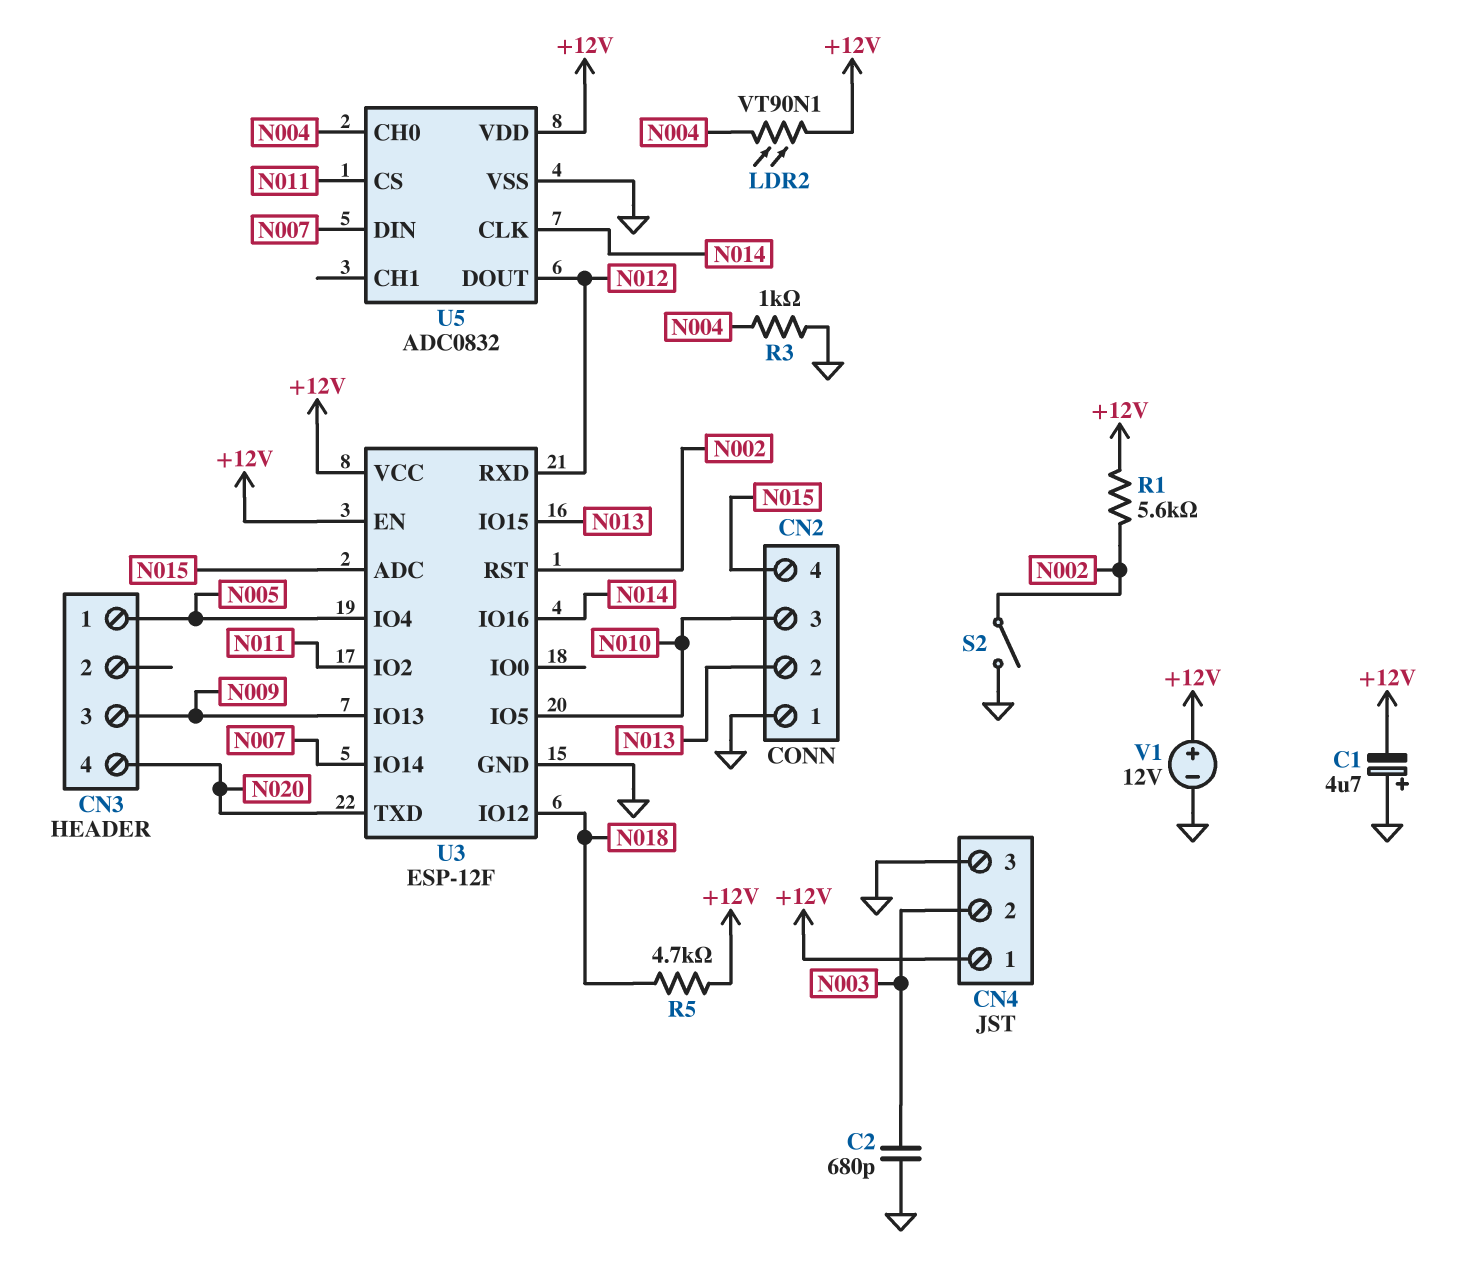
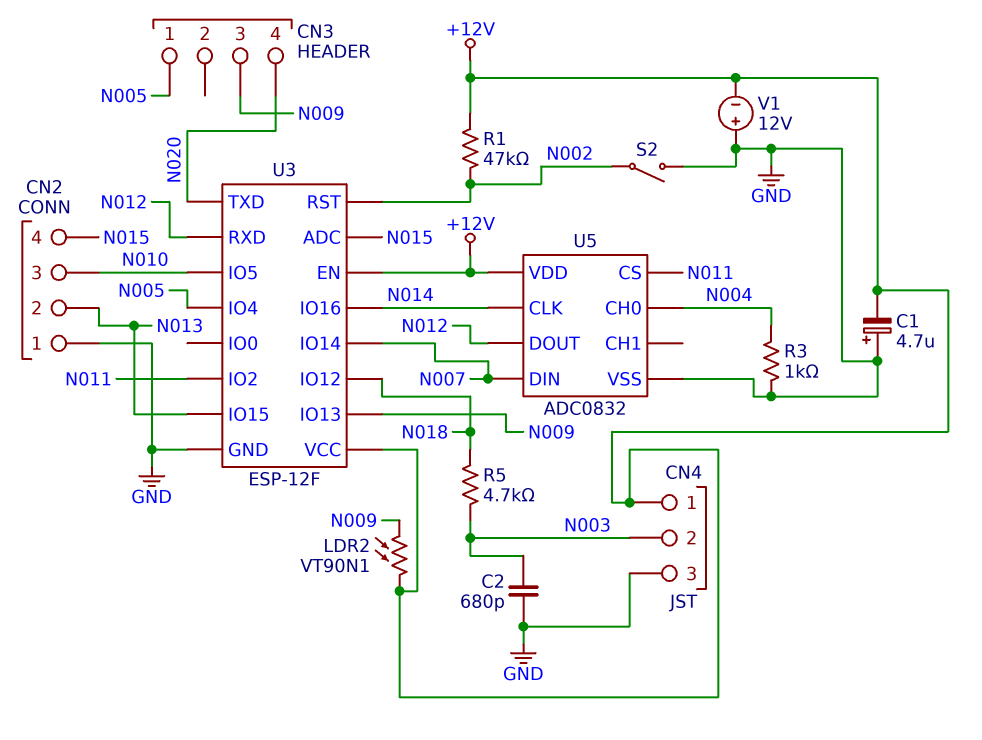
LDR2: VT90N1 (+12V, N004) -> VT90N1 (+12V, N009)
R1: 5.6k (+12V, N002) -> 47k (+12V, N002)
R5: 4.7k (+12V, N018) -> 4.7k (N003, N018)
V1: 12V (plus +12V, minus GND) -> 12V (plus GND, minus +12V)

